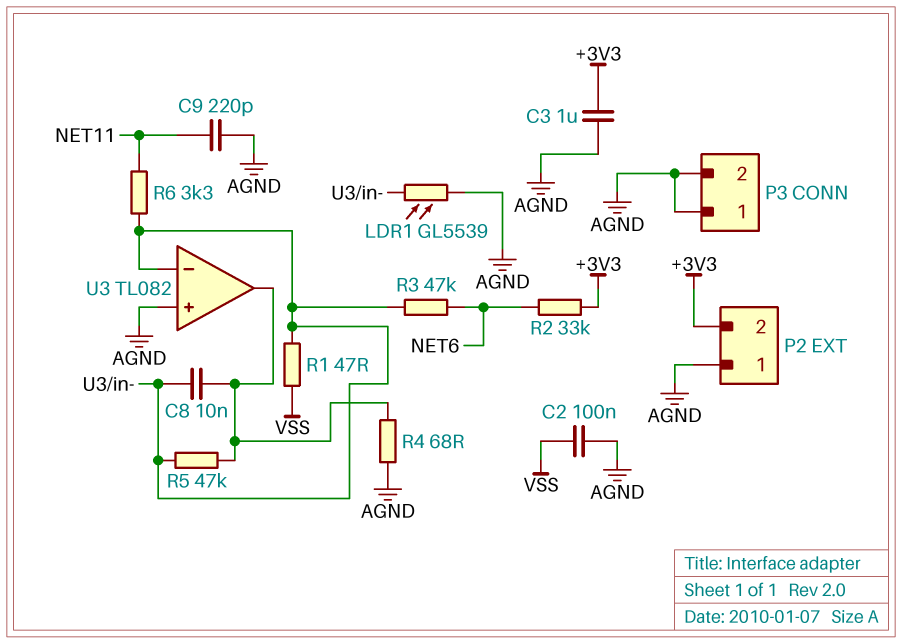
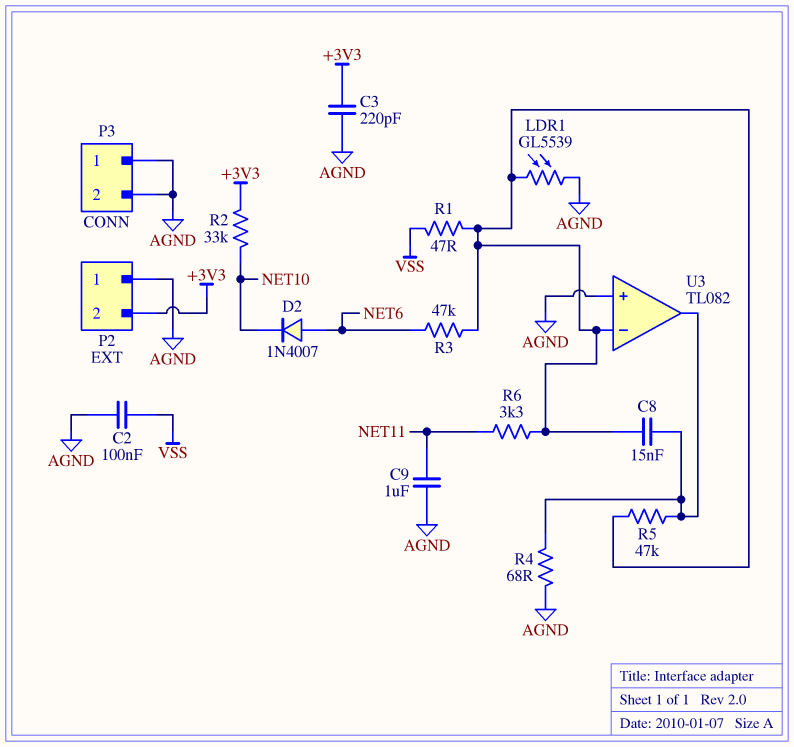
C3: 1uF (+3V3, AGND) -> 220pF (+3V3, AGND)
C8: 10nF (U3/in-, U3/out) -> 15nF (U3/in-, U3/out)
C9: 220pF (AGND, NET11) -> 1uF (AGND, NET11)
D2: none -> diode 1N4007 (A NET6, K NET10)
R2: 33k (+3V3, NET6) -> 33k (+3V3, NET10)

